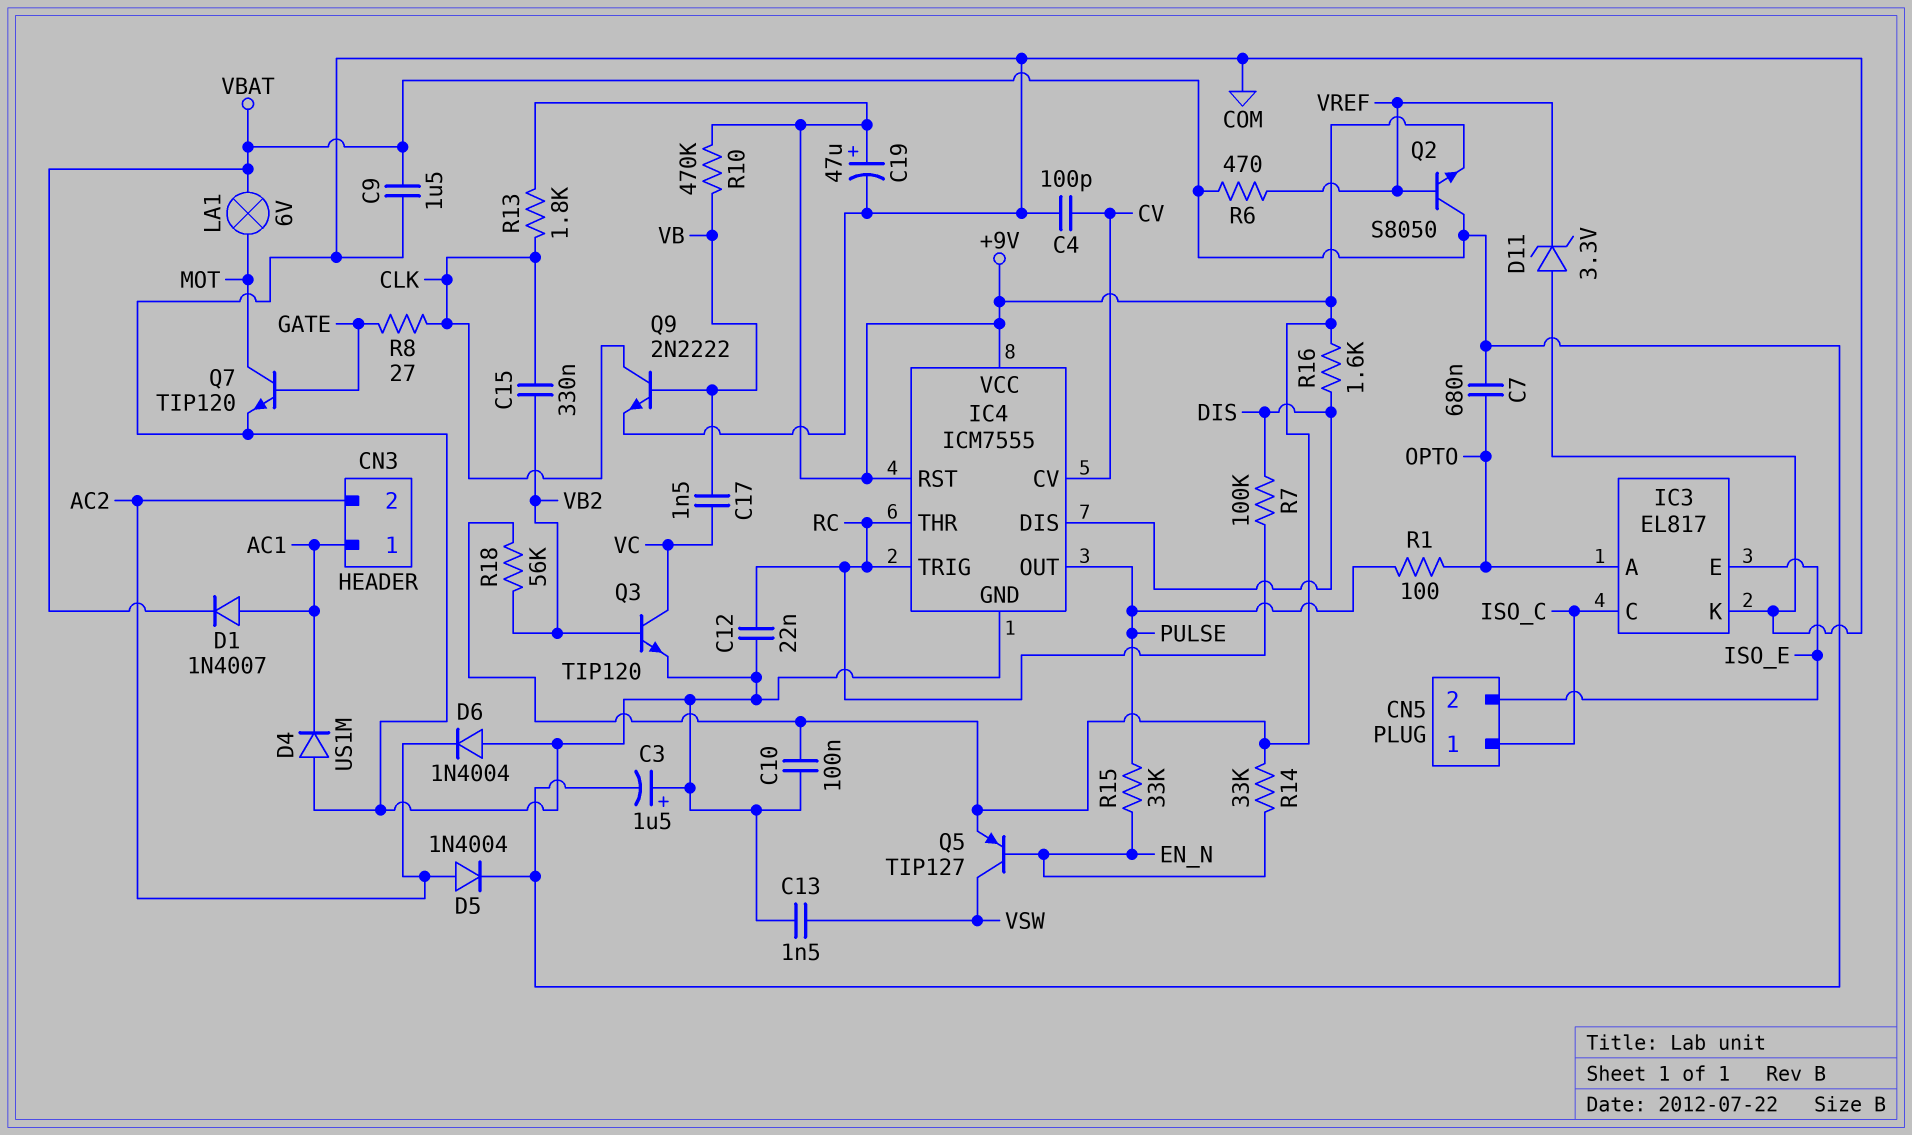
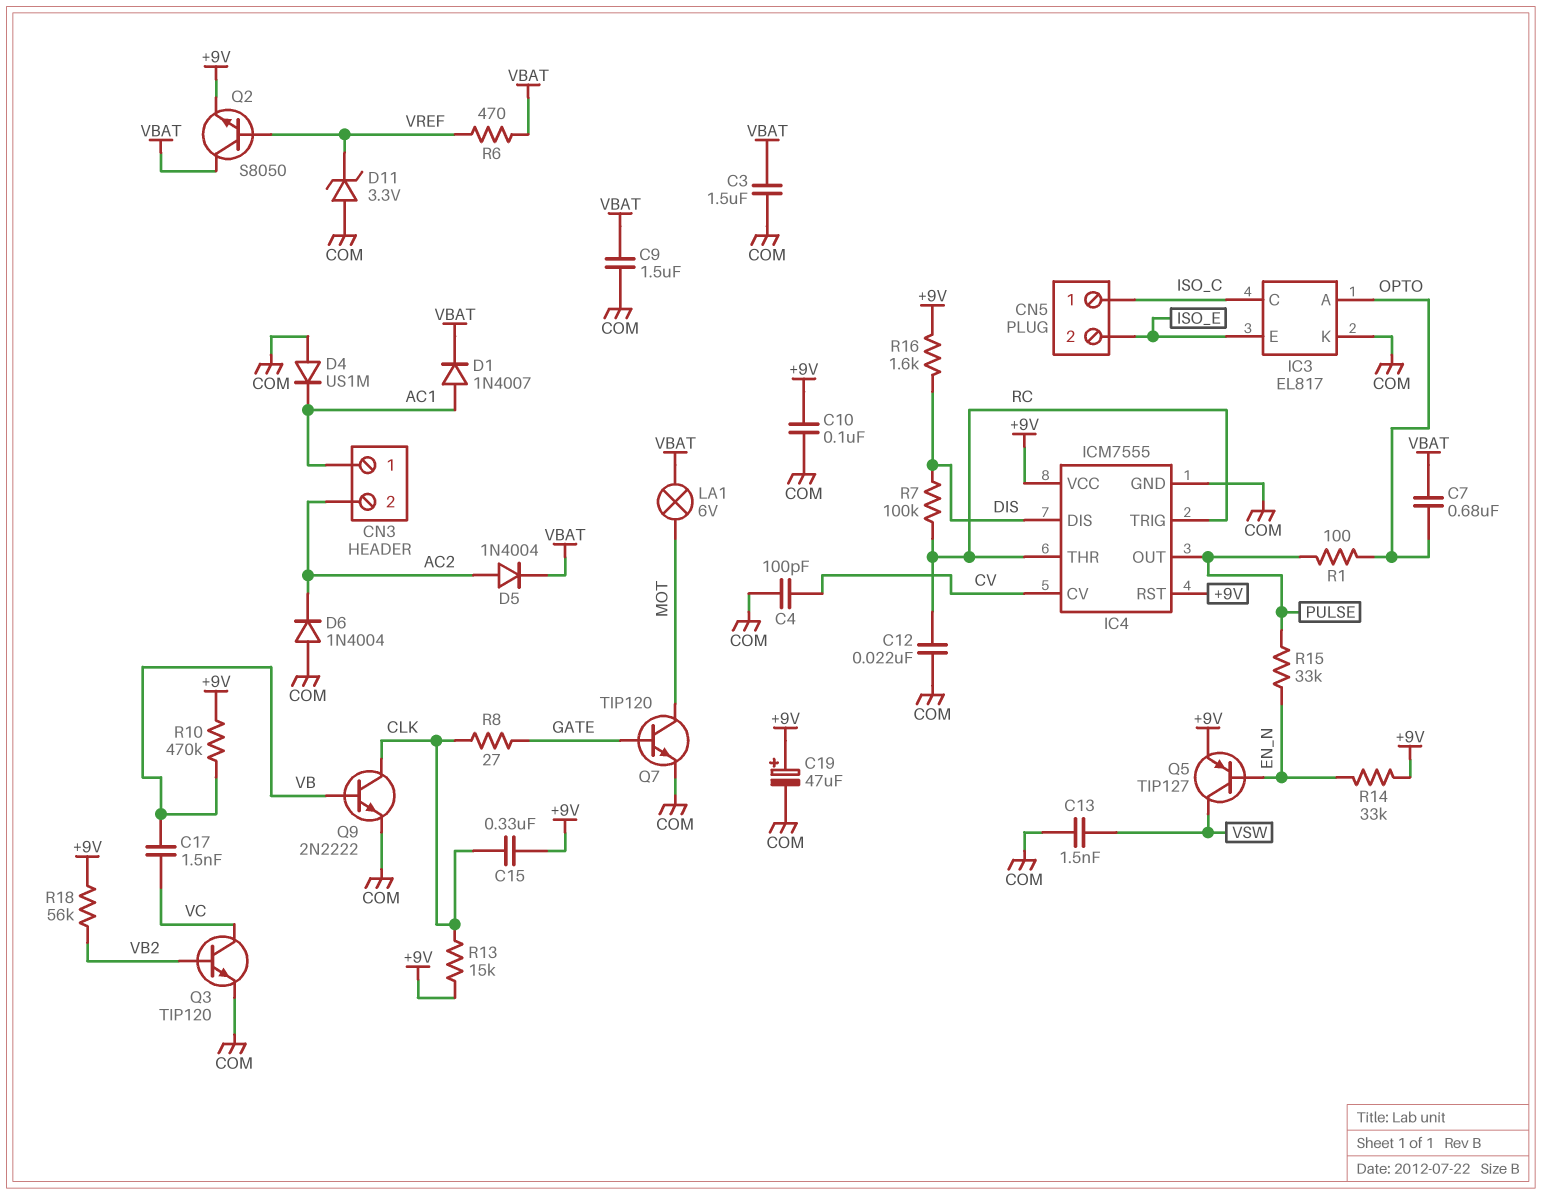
C3: 1.5uF (plus COM, minus VBAT) -> 1.5uF (COM, VBAT)
C15: 330nF (CLK, VB2) -> 330nF (+9V, CLK)
R13: 1.8k (+9V, CLK) -> 15k (+9V, CLK)

